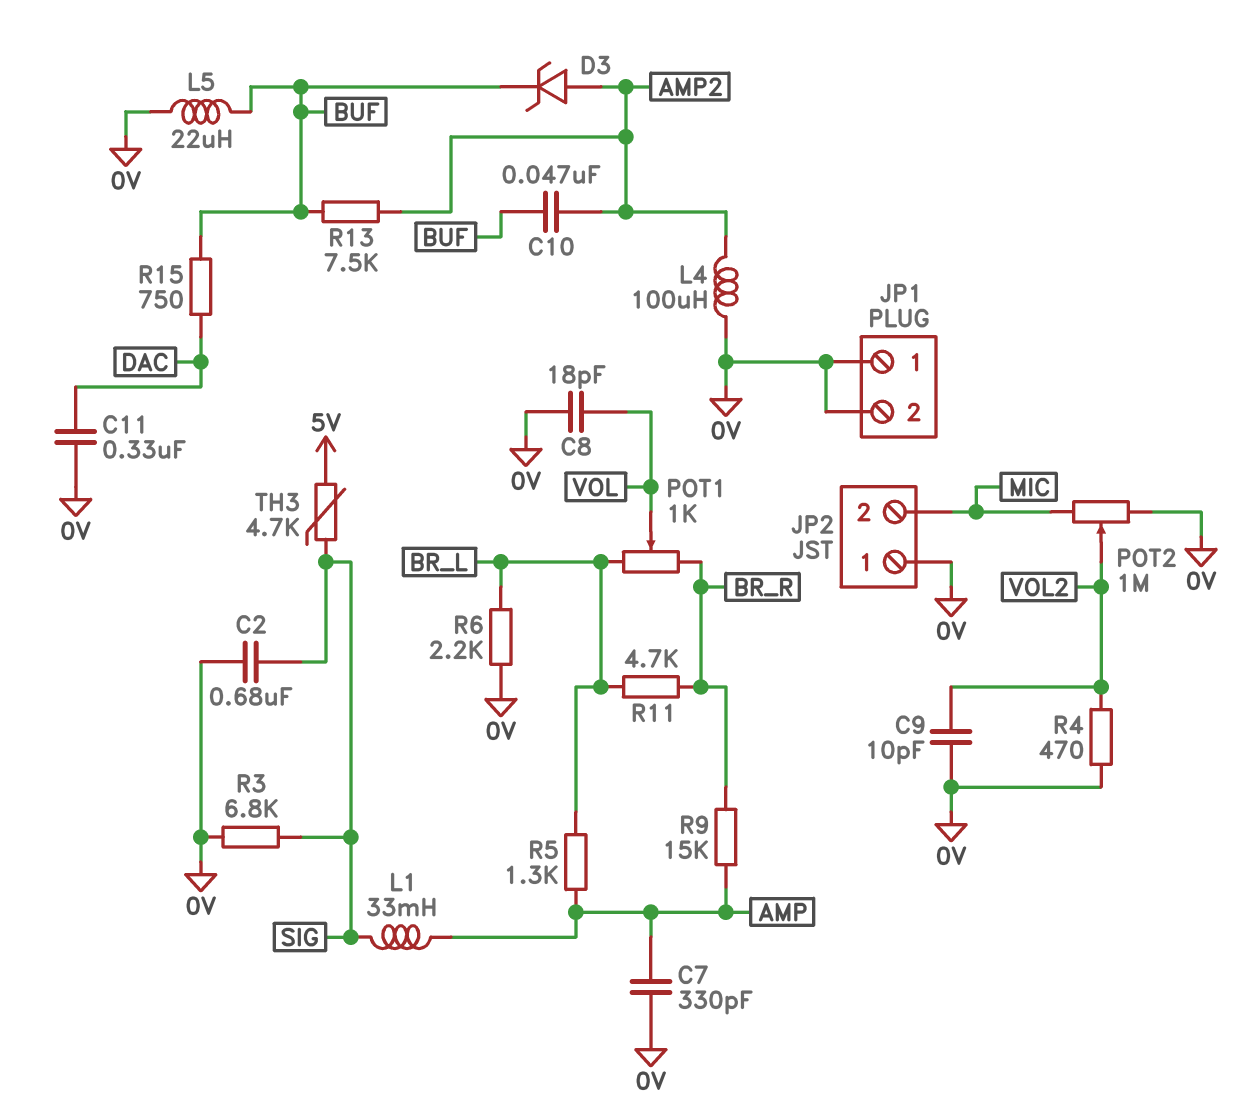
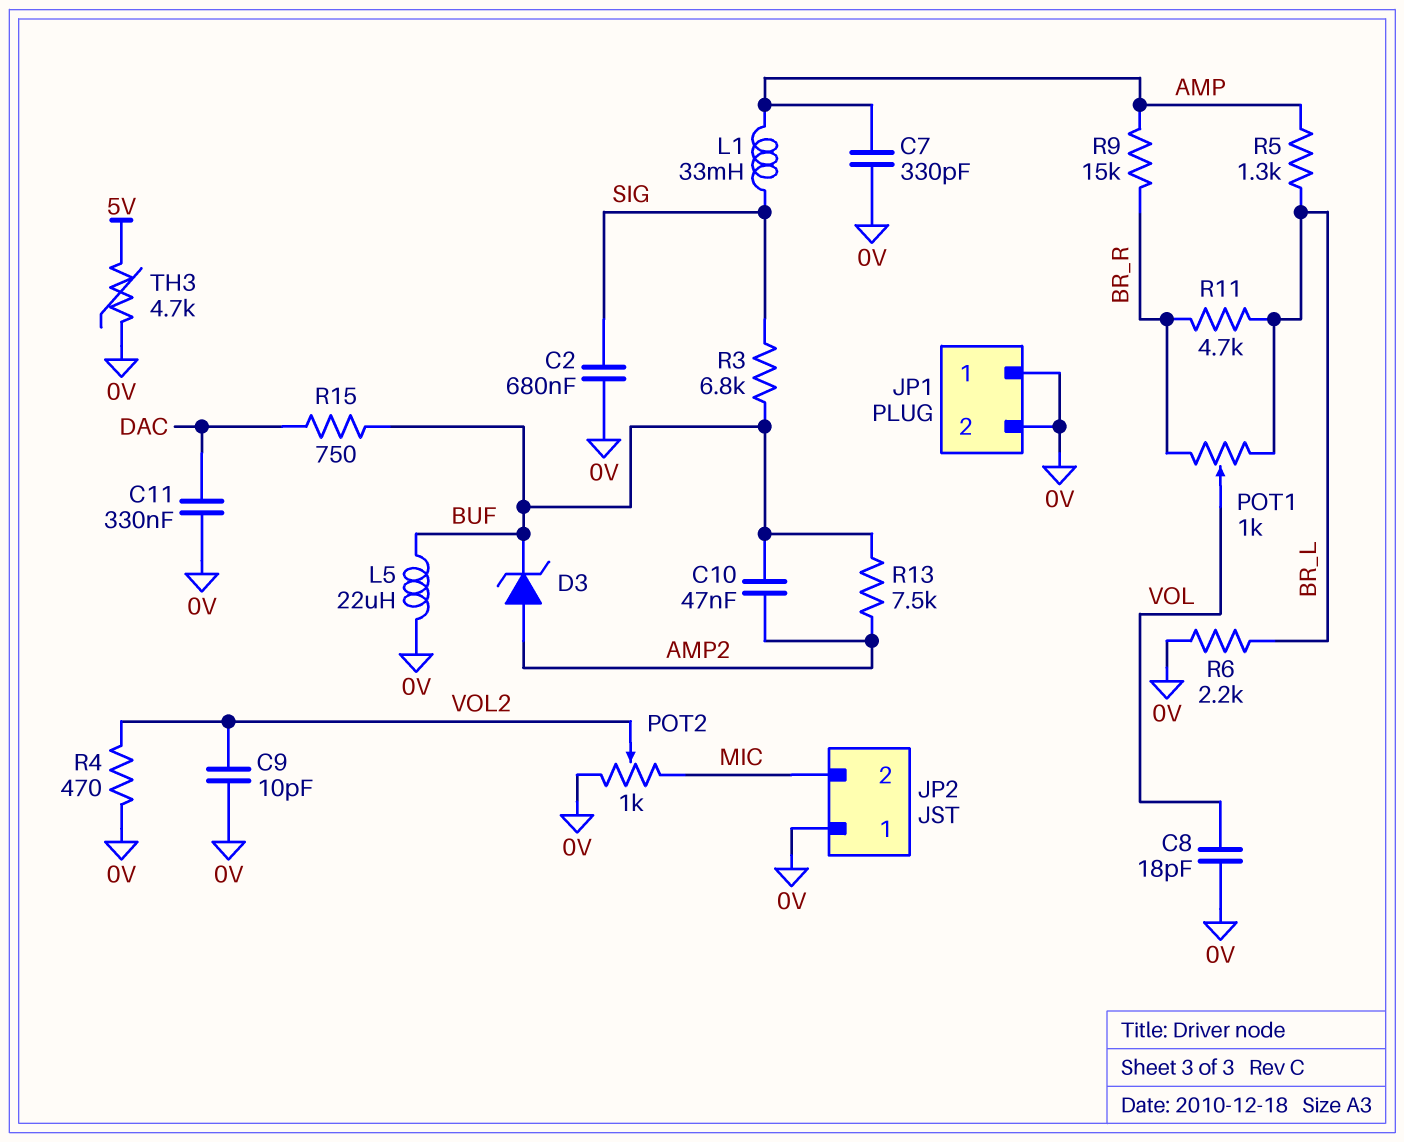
L4: 100uH (0V, AMP2) -> none
POT2: 1M (0V, MIC, wiper VOL2) -> 1k (0V, MIC, wiper VOL2)
R3: 6.8k (0V, SIG) -> 6.8k (BUF, SIG)
TH3: 4.7k (5V, SIG) -> 4.7k (0V, 5V)

